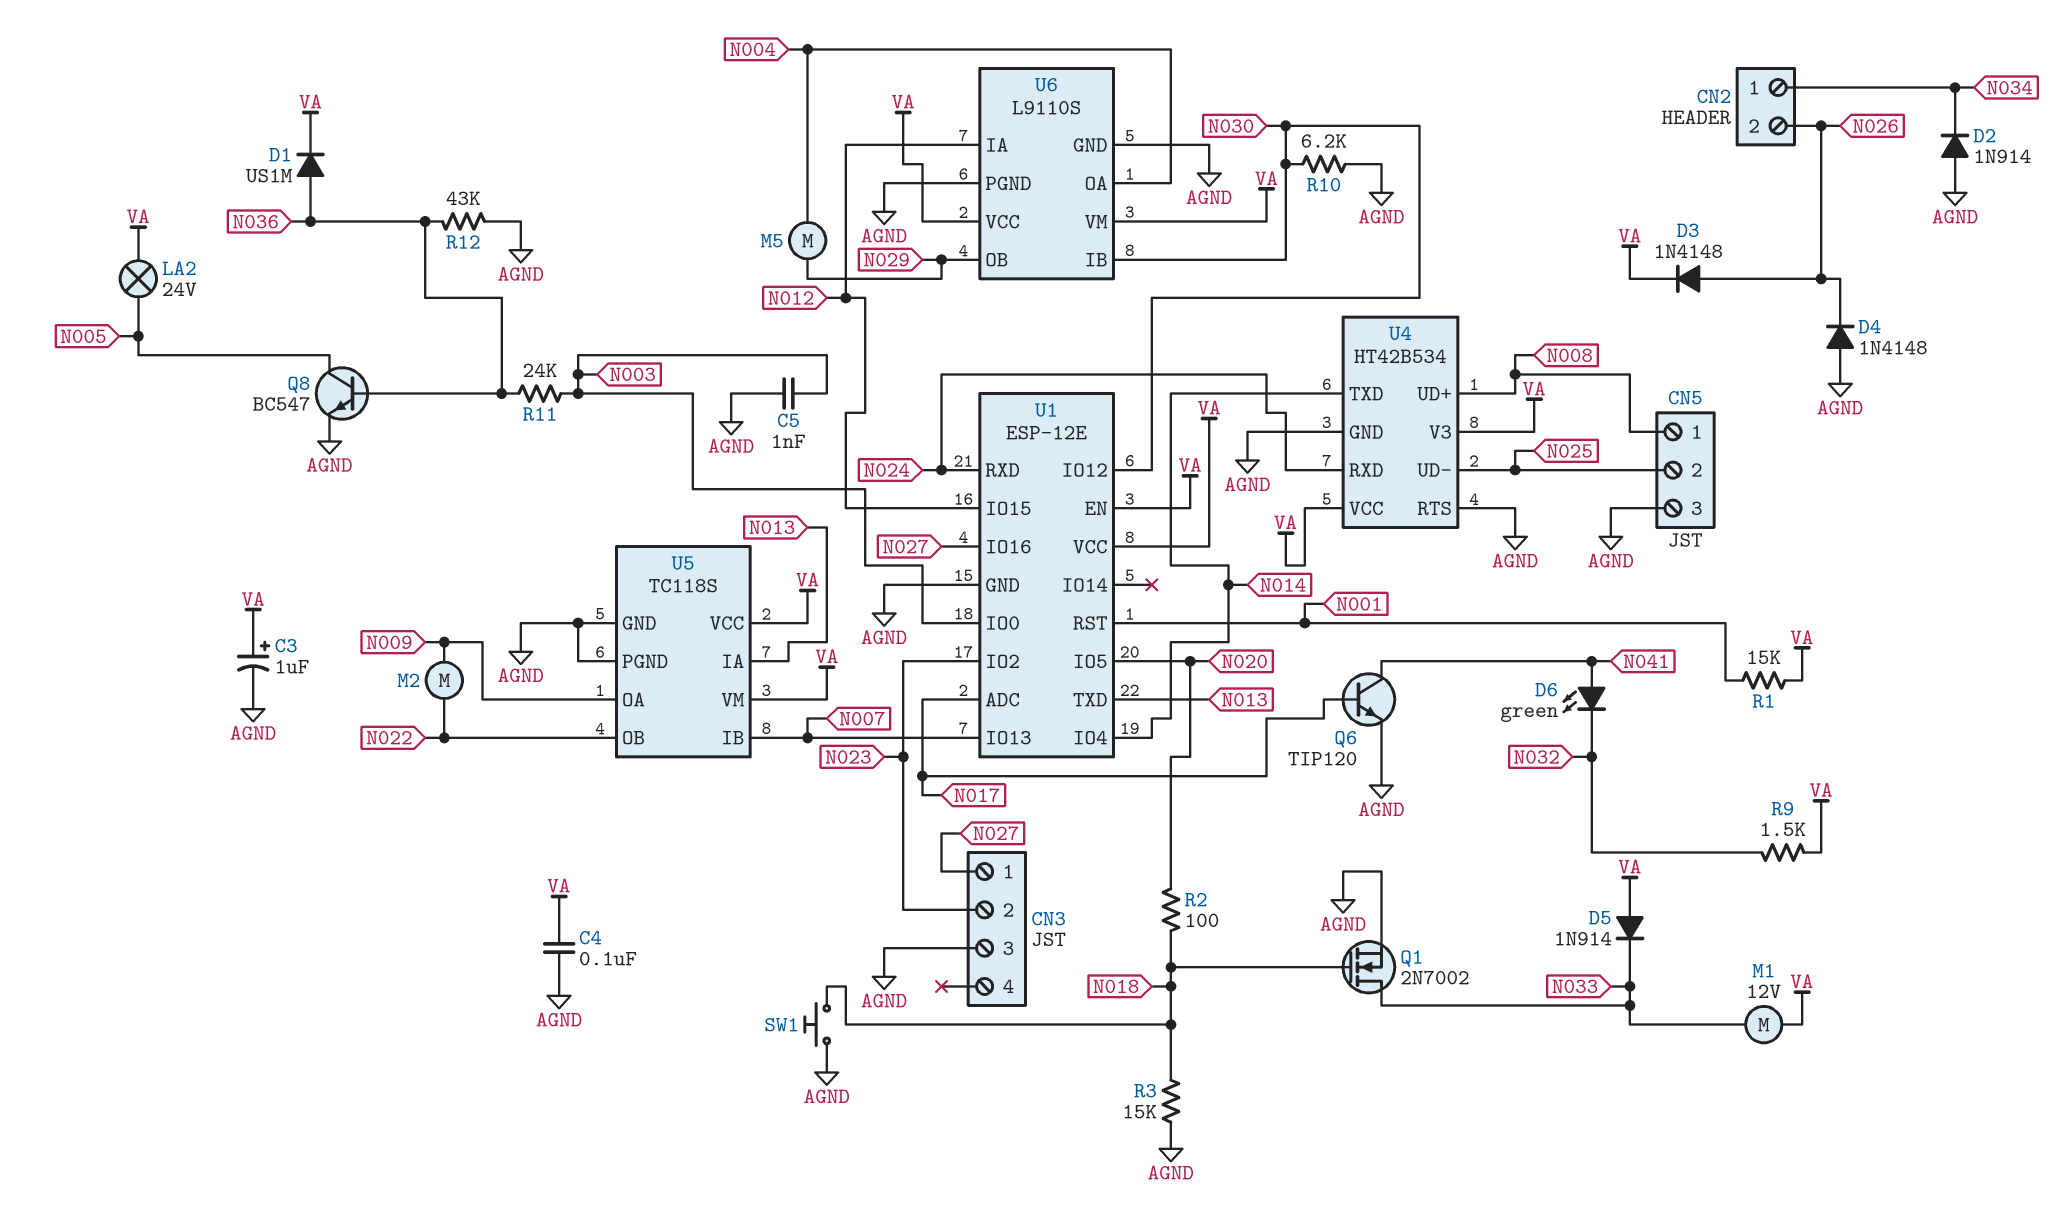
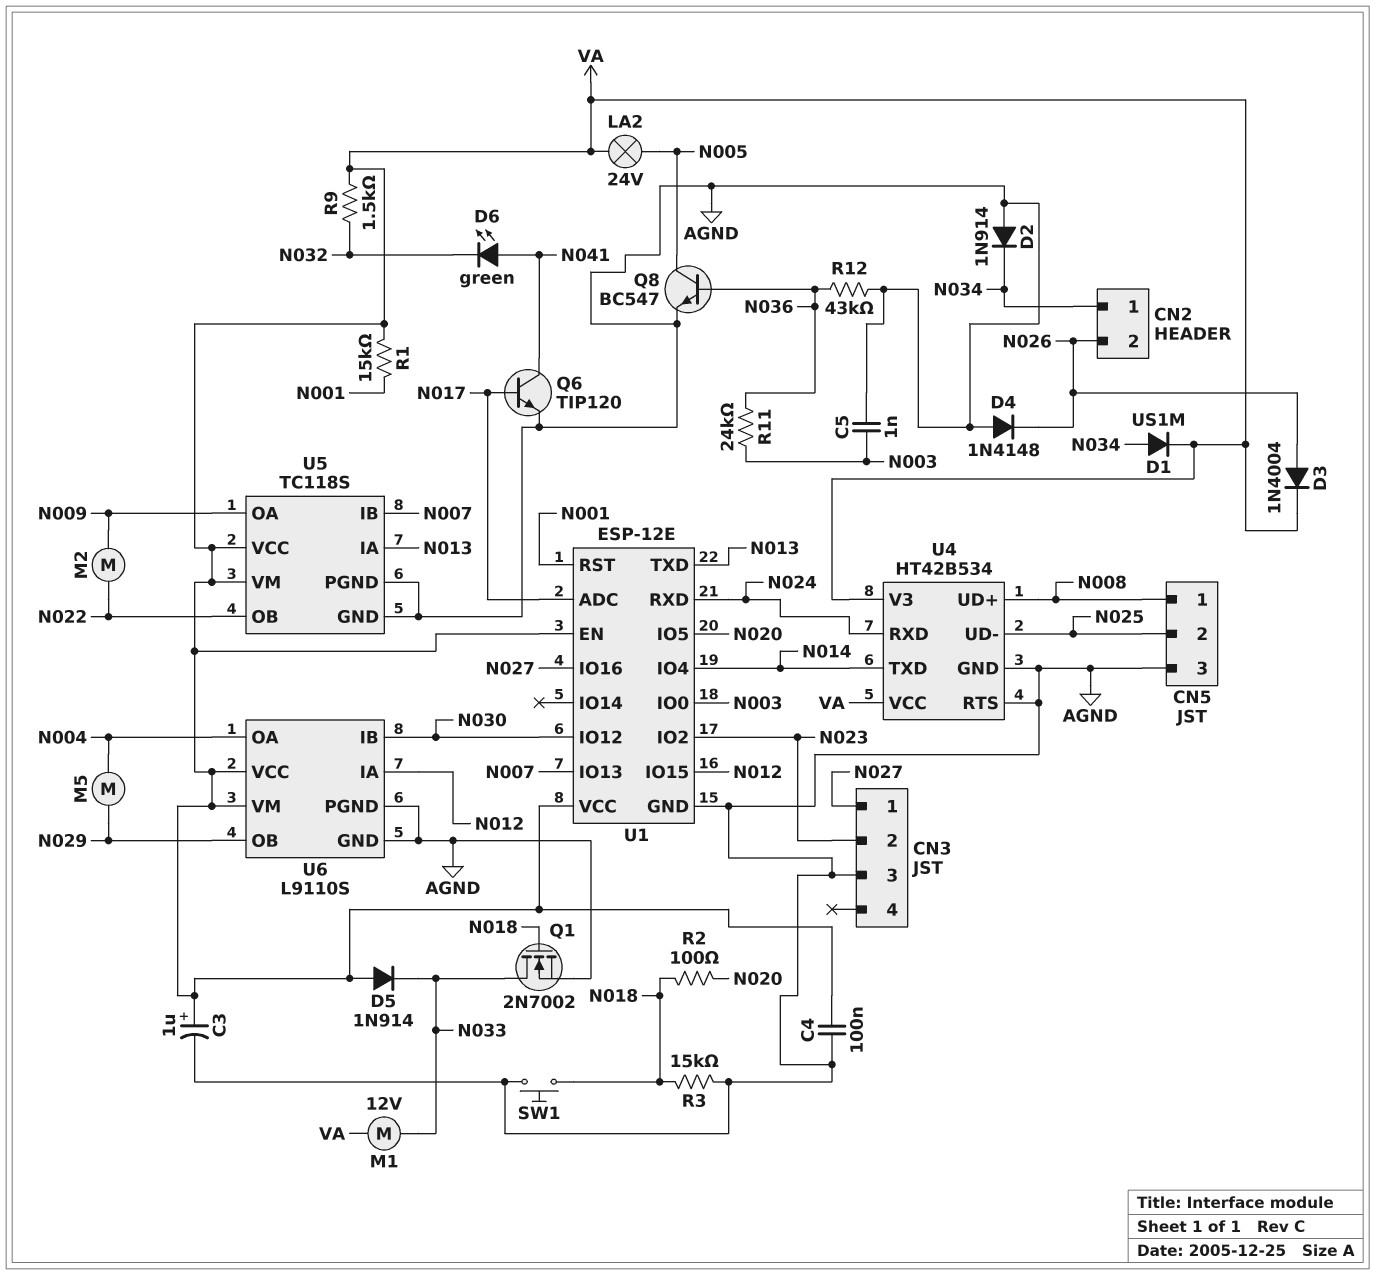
D1: diode US1M (A N036, K VA) -> diode US1M (A N034, K VA)
D3: diode 1N4148 (A N026, K VA) -> diode 1N4004 (A N026, K VA)
R10: 6.2k (AGND, N030) -> none

